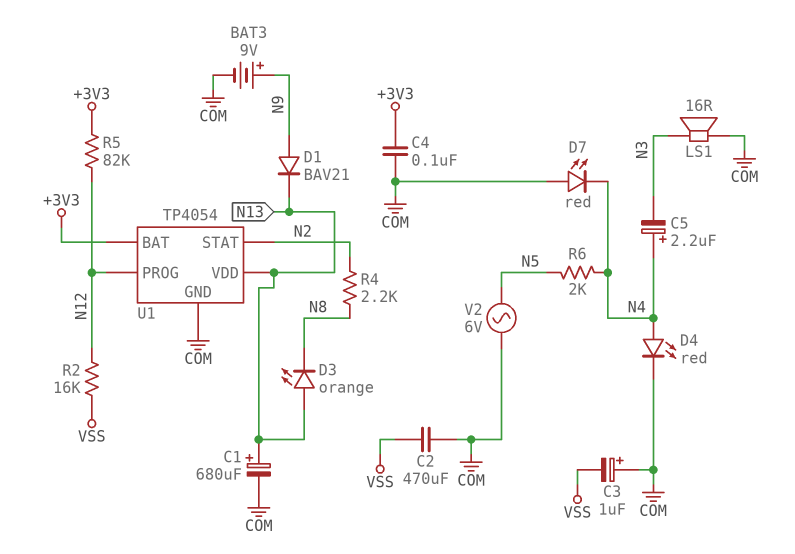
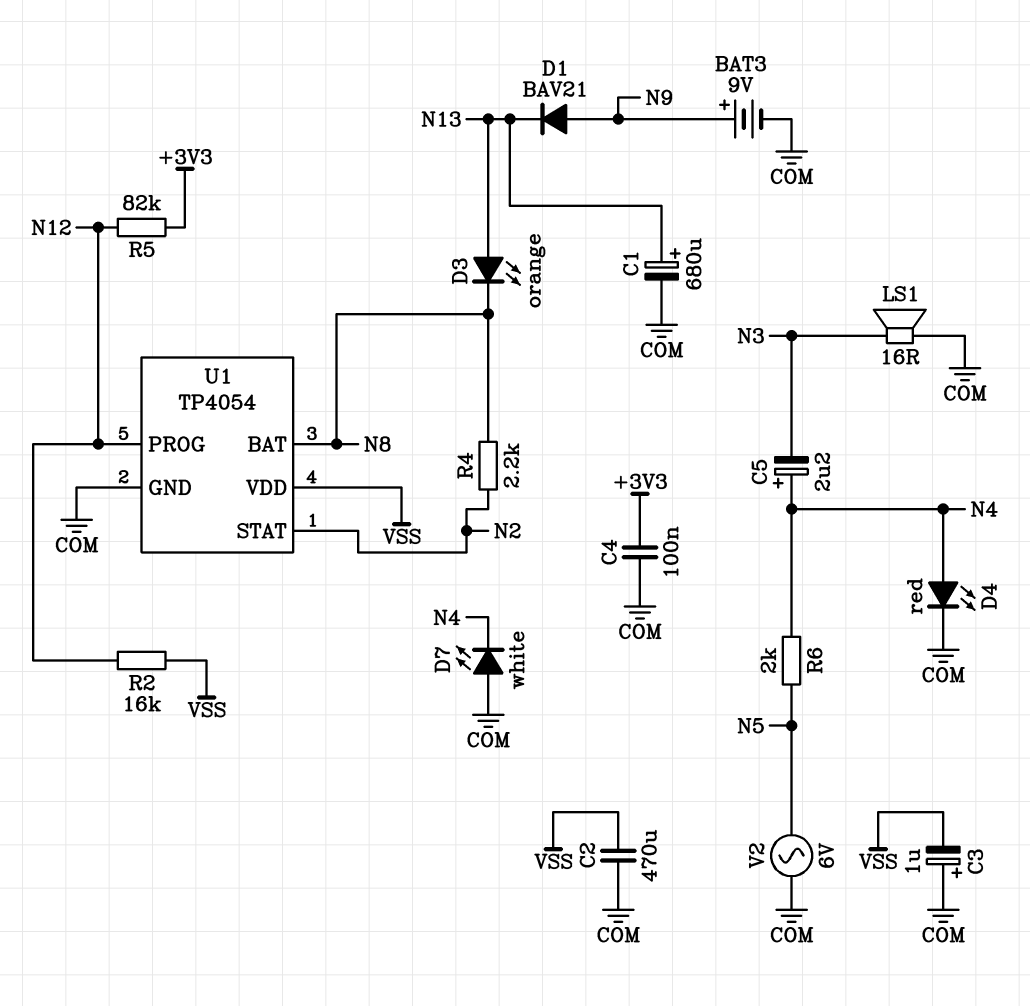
D7: LED red (A COM, K N4) -> LED white (A COM, K N4)
U1 pin BAT: +3V3 -> N8
U1 pin VDD: N13 -> VSS

